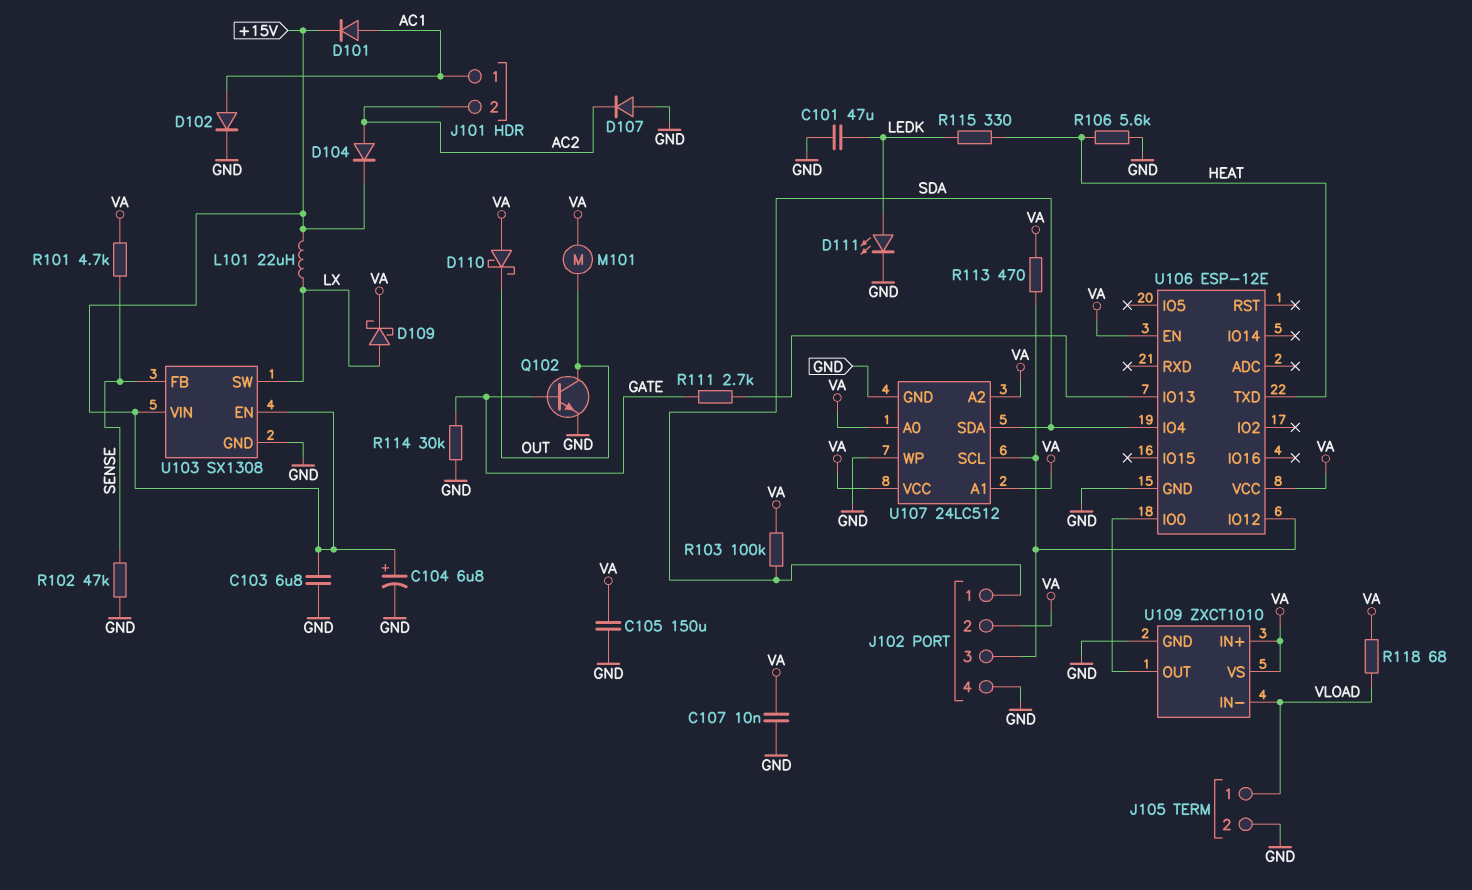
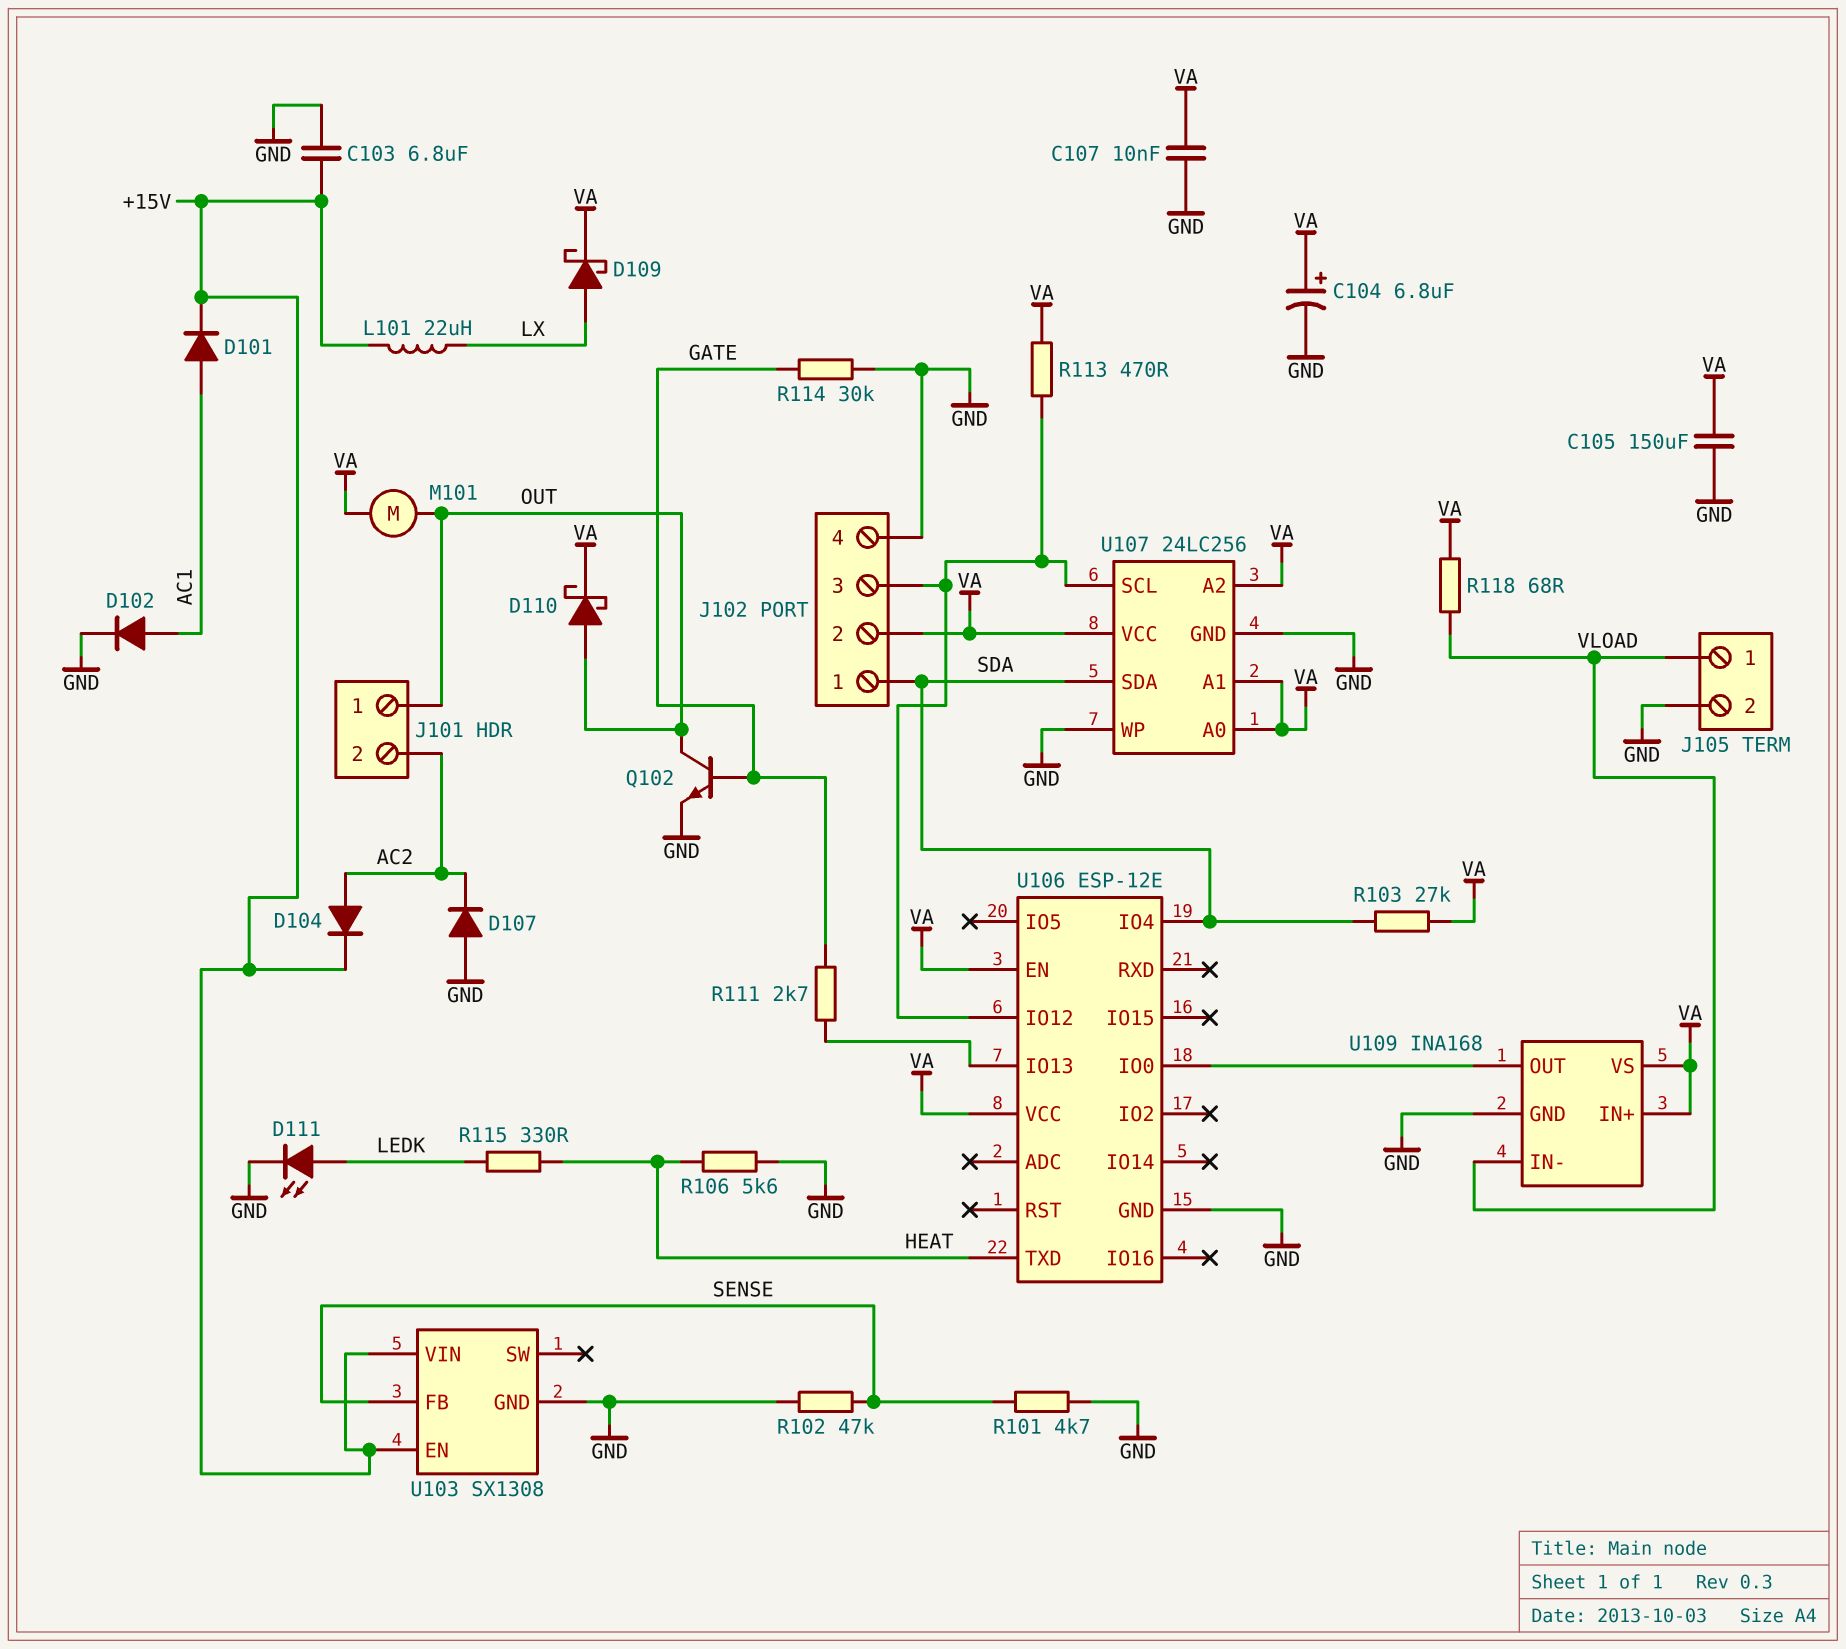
C101: 47uF (GND, LEDK) -> none
C104: 6.8uF (plus +15V, minus GND) -> 6.8uF (plus VA, minus GND)
D110: schottky (A VA, K OUT) -> schottky (A OUT, K VA)
J101 pin 1: AC1 -> OUT
R101: 4.7k (SENSE, VA) -> 4.7k (GND, SENSE)
R103: 100k (SDA, VA) -> 27k (SDA, VA)
U103 pin SW: LX -> none
U107: 24LC512 -> 24LC256
U109: ZXCT1010 -> INA168

